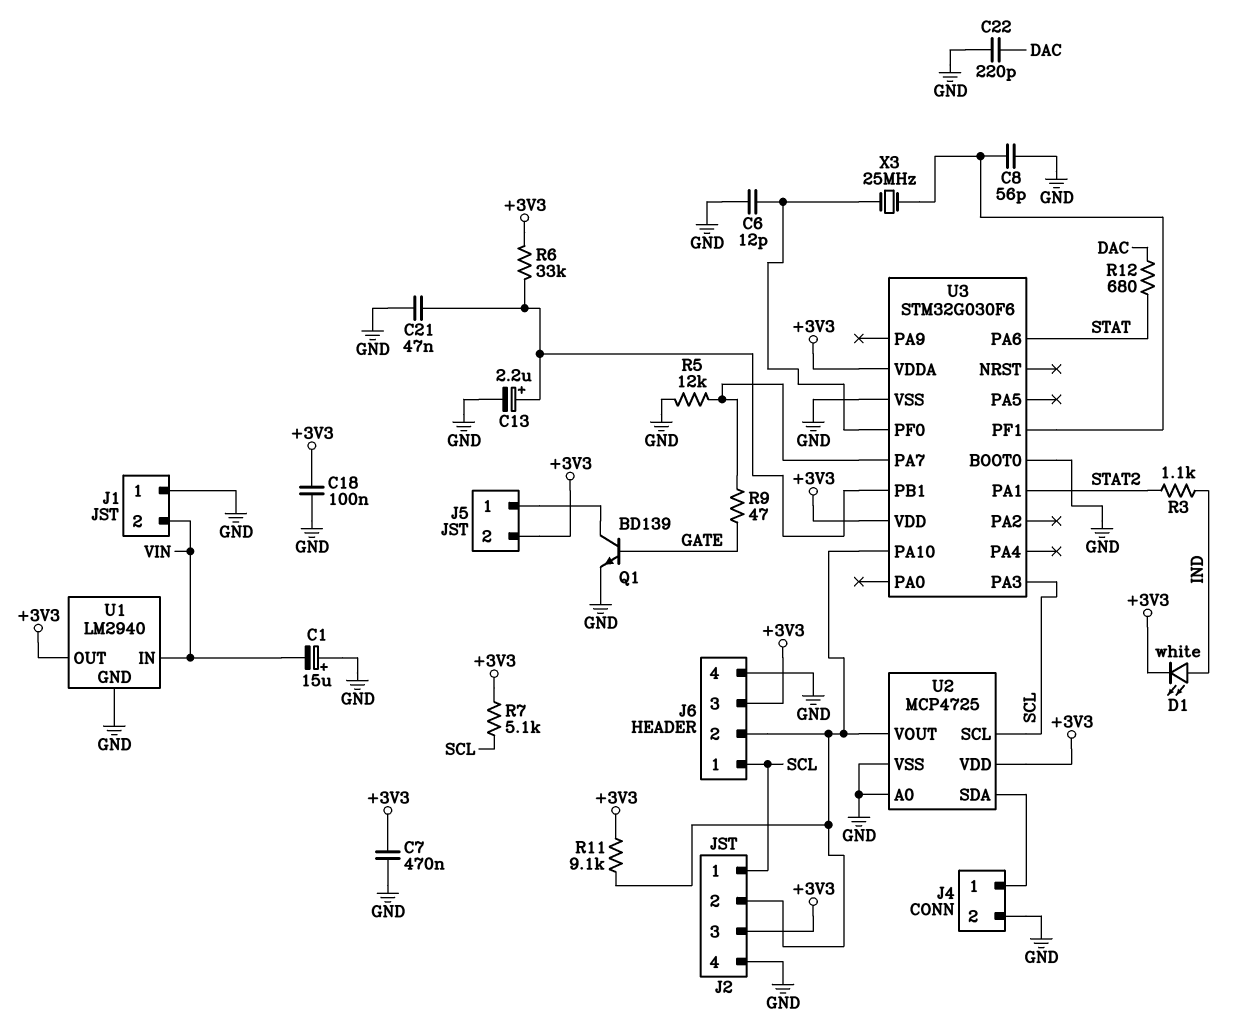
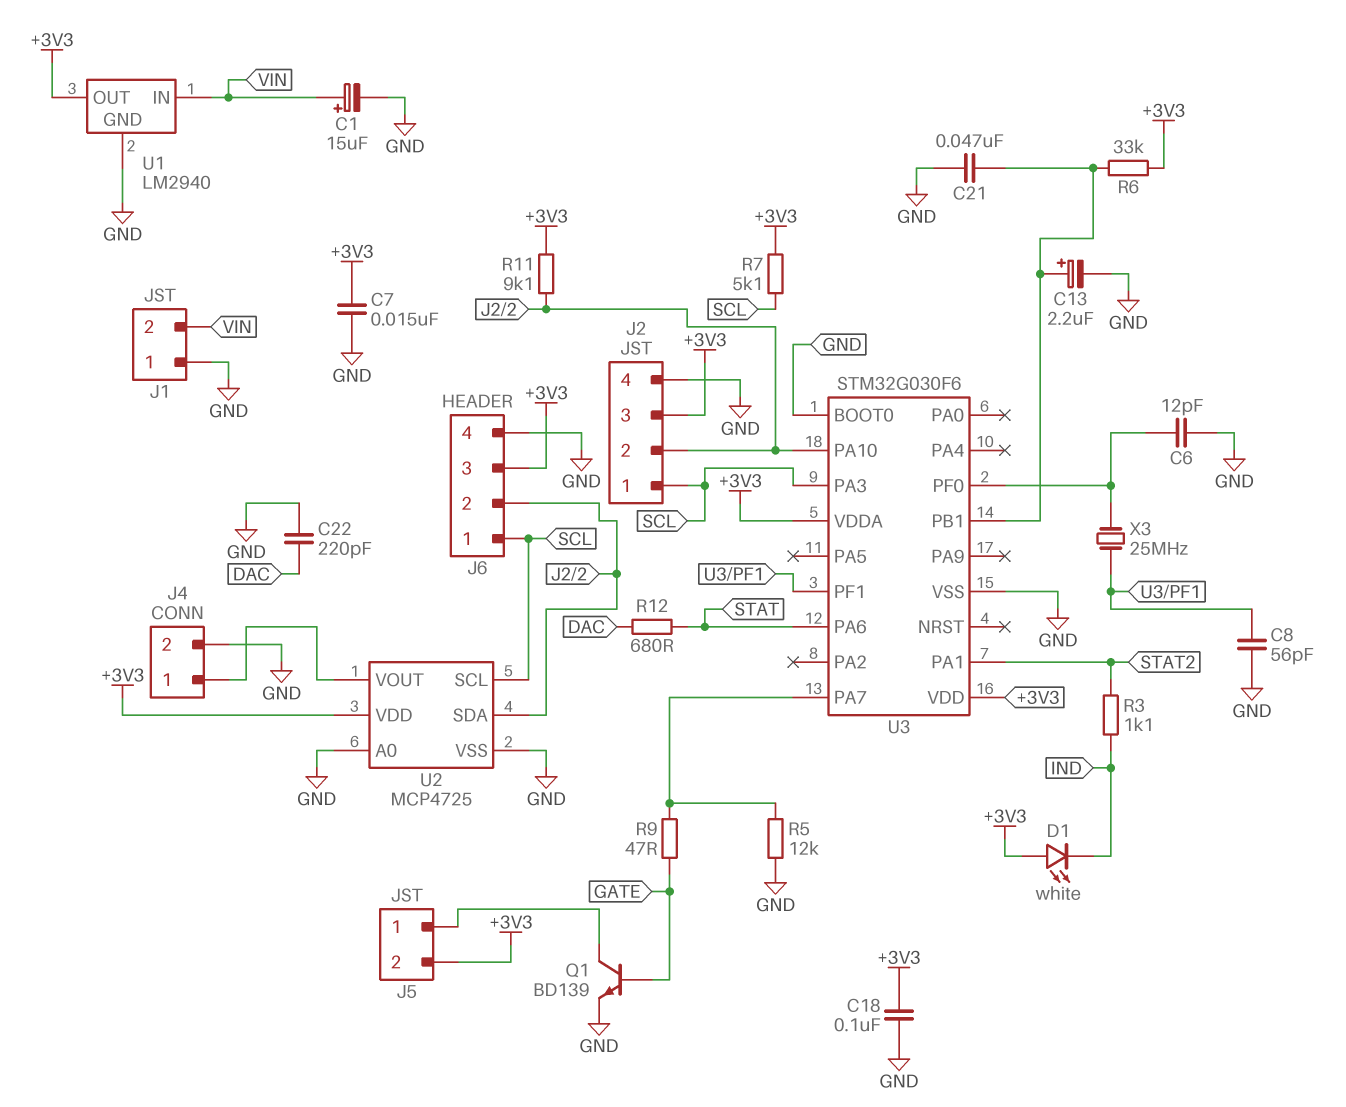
C1: 15uF (plus GND, minus VIN) -> 15uF (plus VIN, minus GND)
C7: 470nF (+3V3, GND) -> 15nF (+3V3, GND)
D1: LED white (A IND, K +3V3) -> LED white (A +3V3, K IND)
U2 pin SDA: J4/1 -> J2/2
U2 pin VOUT: J2/2 -> J4/1

